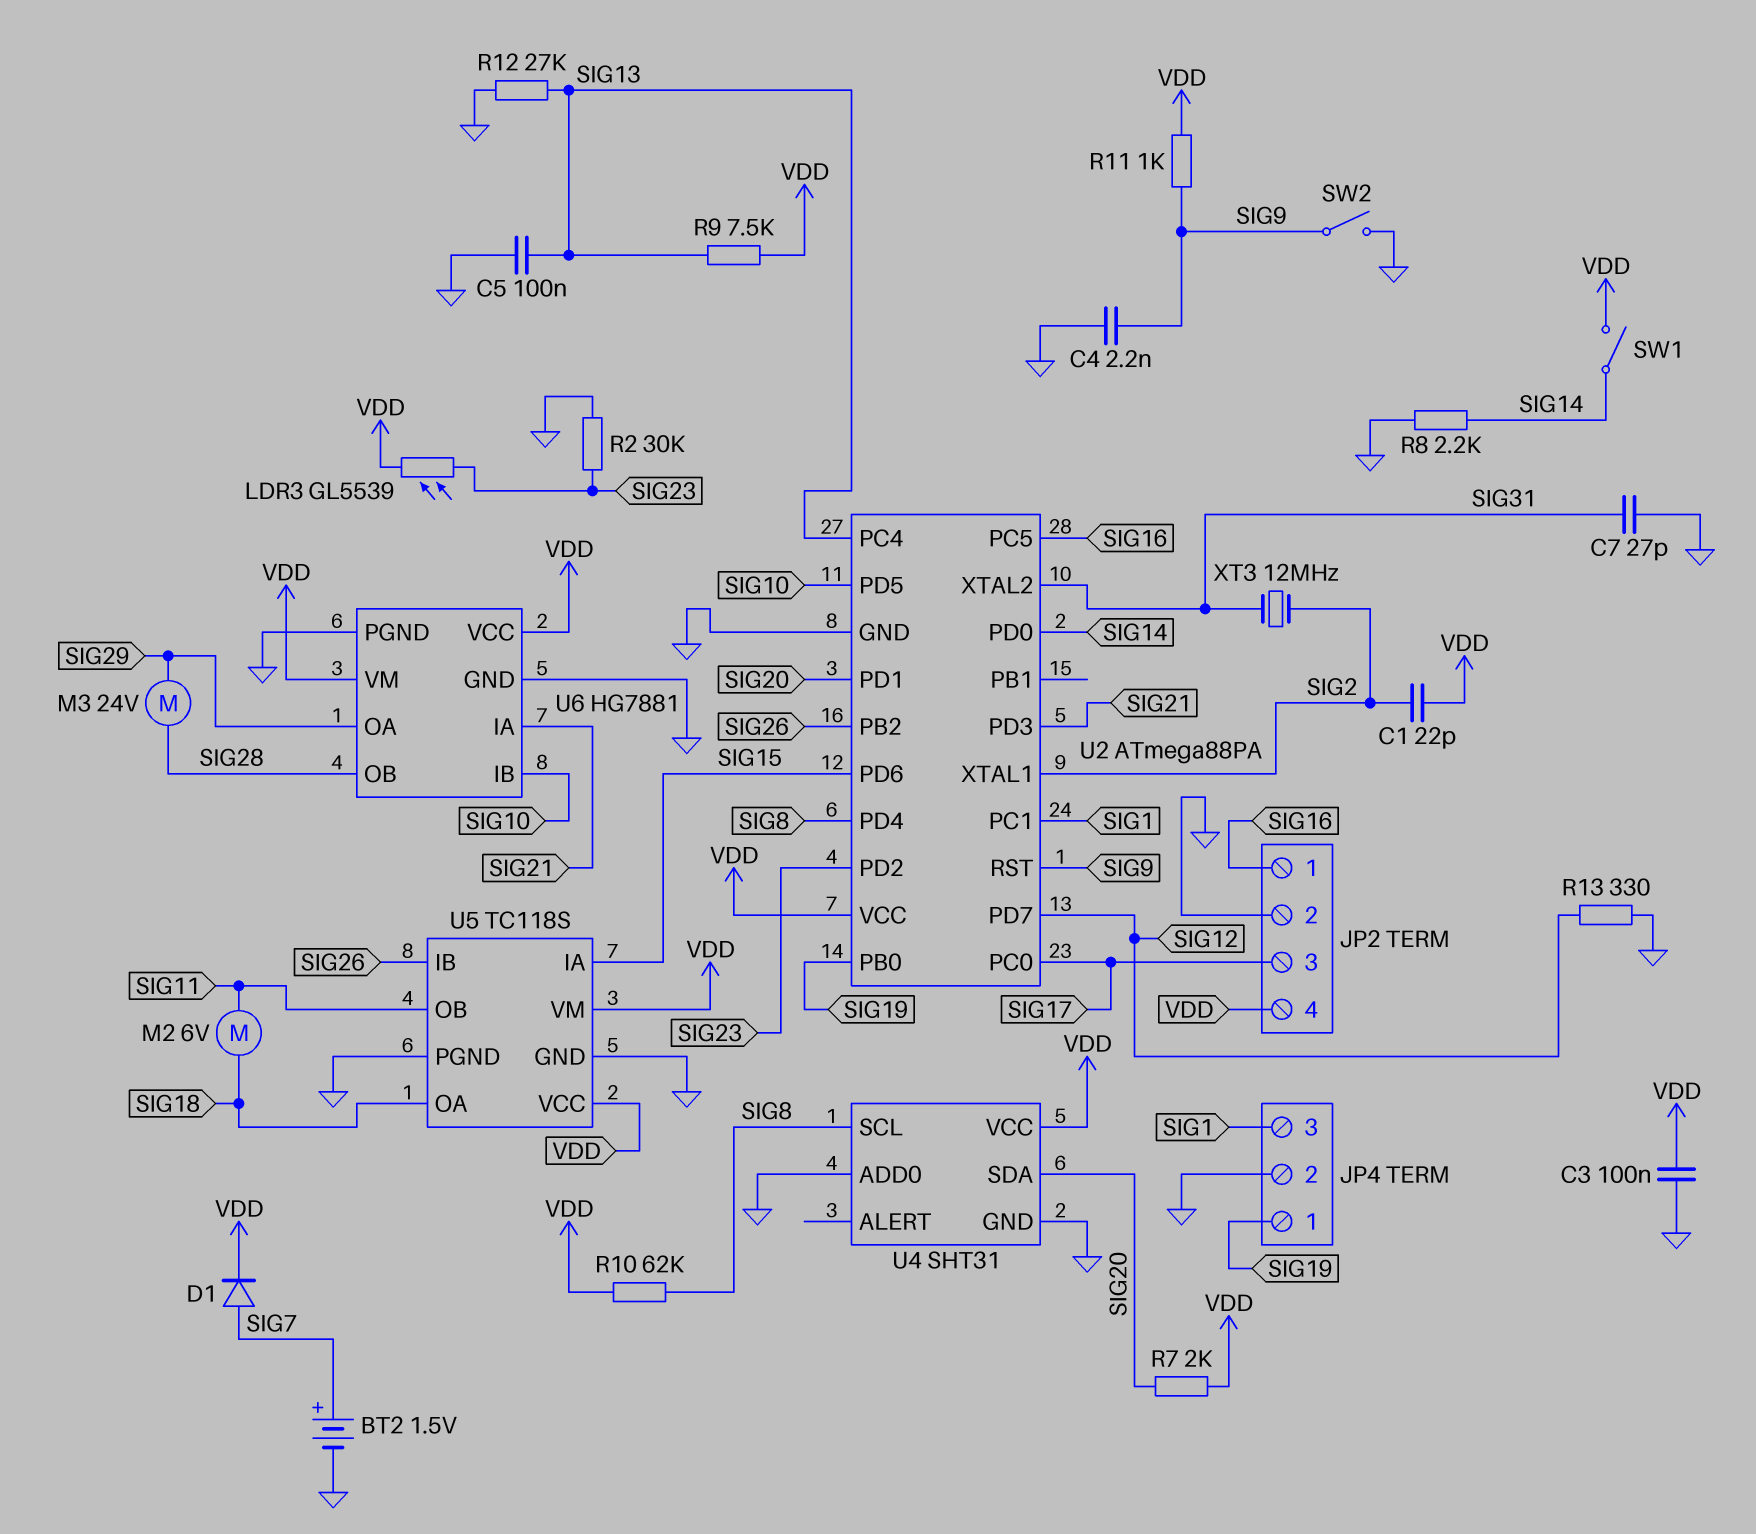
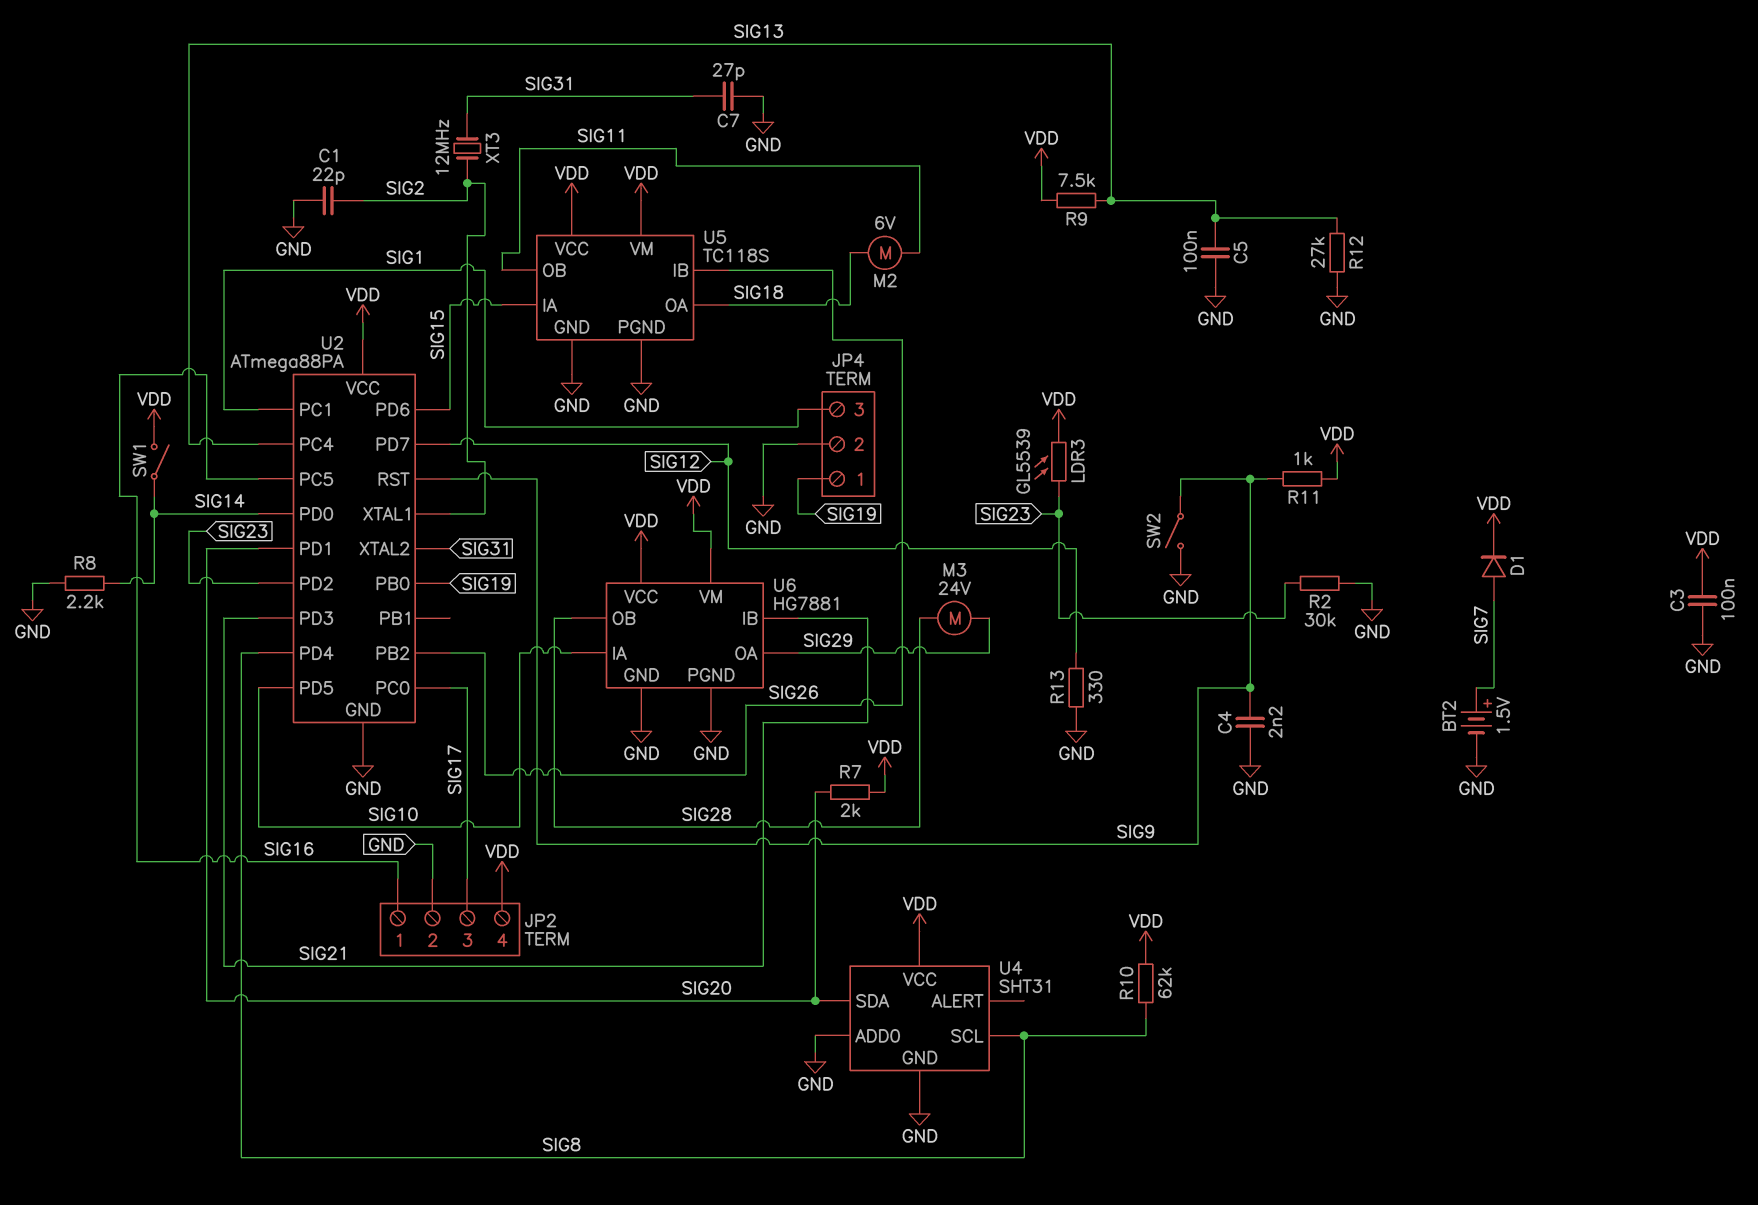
C1: 22pF (SIG2, VDD) -> 22pF (GND, SIG2)
U6 pin IA: SIG21 -> SIG10
U6 pin IB: SIG10 -> SIG21

